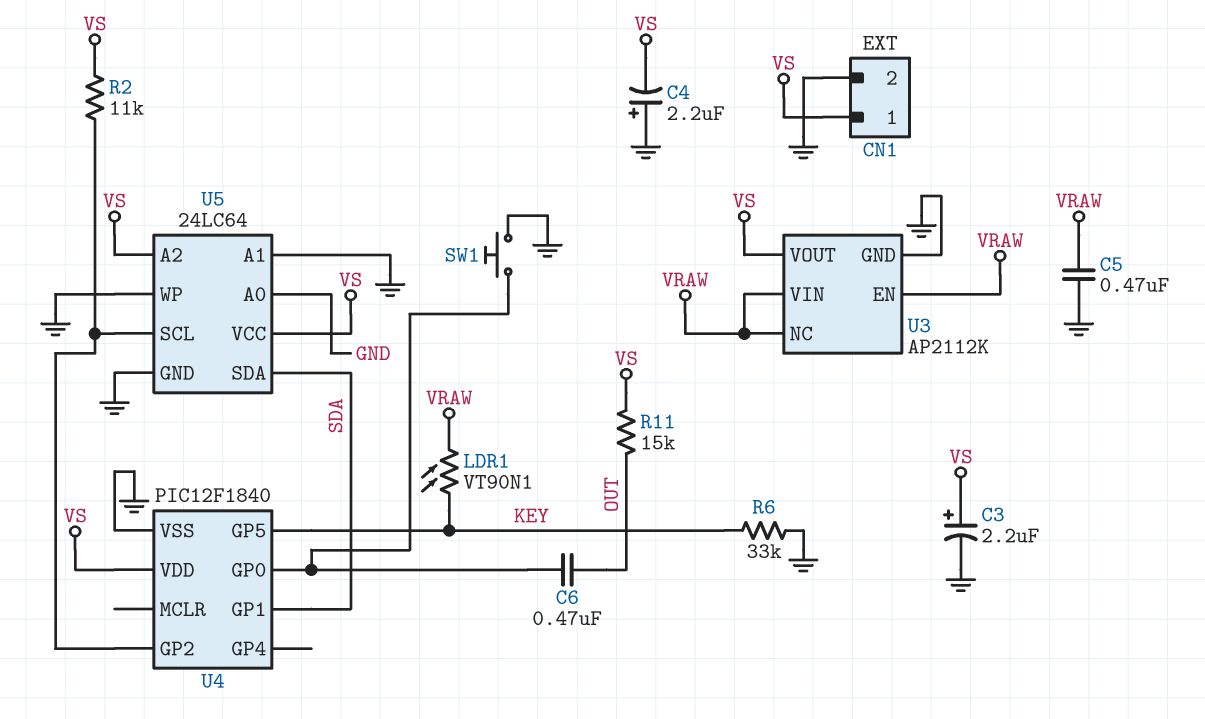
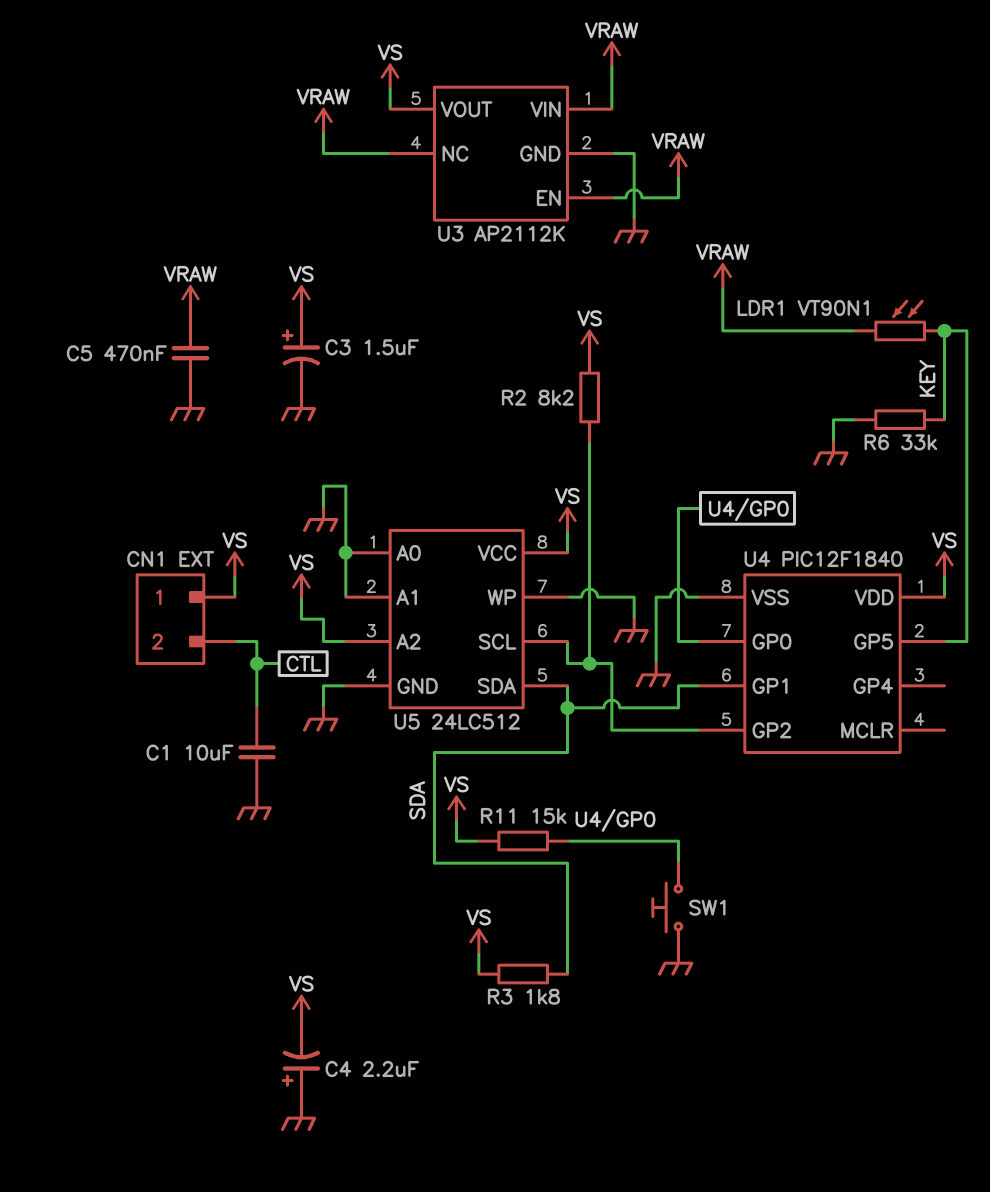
C1: none -> 10uF (CTL, GND)
C3: 2.2uF (plus VS, minus GND) -> 1.5uF (plus VS, minus GND)
C6: 470nF (OUT, U4/GP0) -> none
CN1 pin 2: GND -> CTL
R2: 11k (U4/GP2, VS) -> 8.2k (U4/GP2, VS)
R3: none -> 1.8k (SDA, VS)
R11: 15k (OUT, VS) -> 15k (U4/GP0, VS)
U5: 24LC64 -> 24LC512

